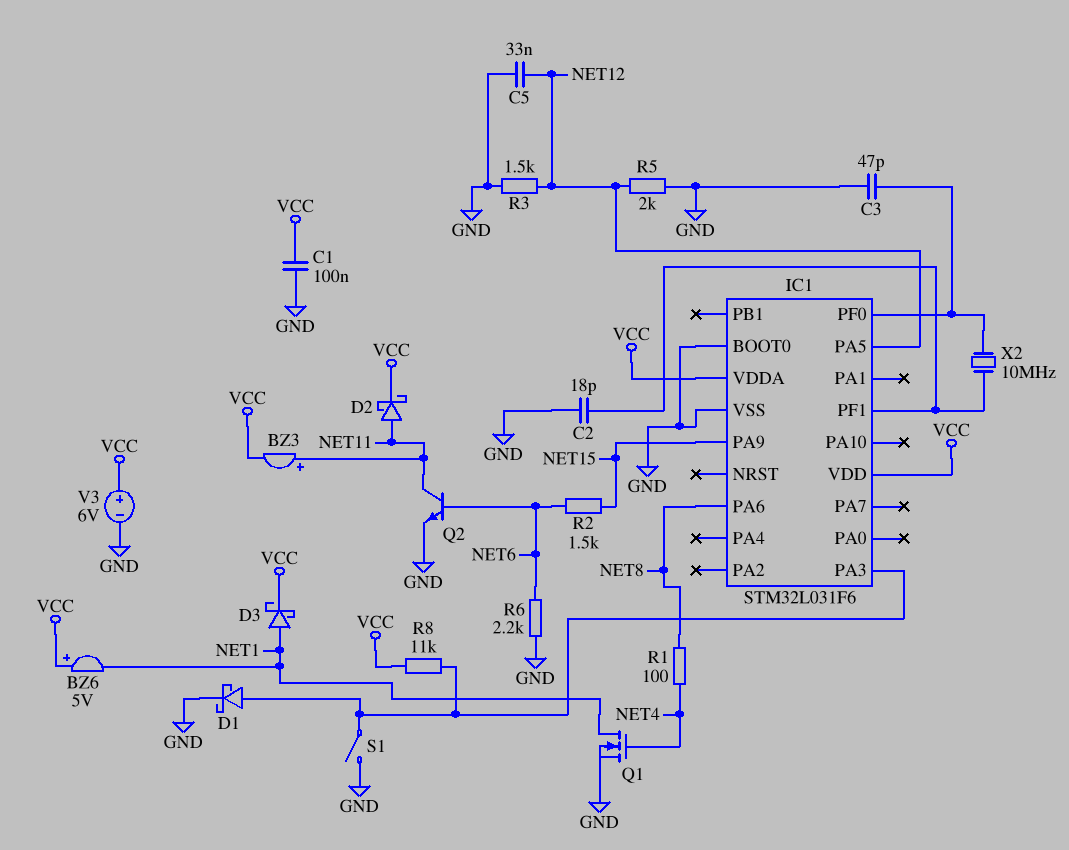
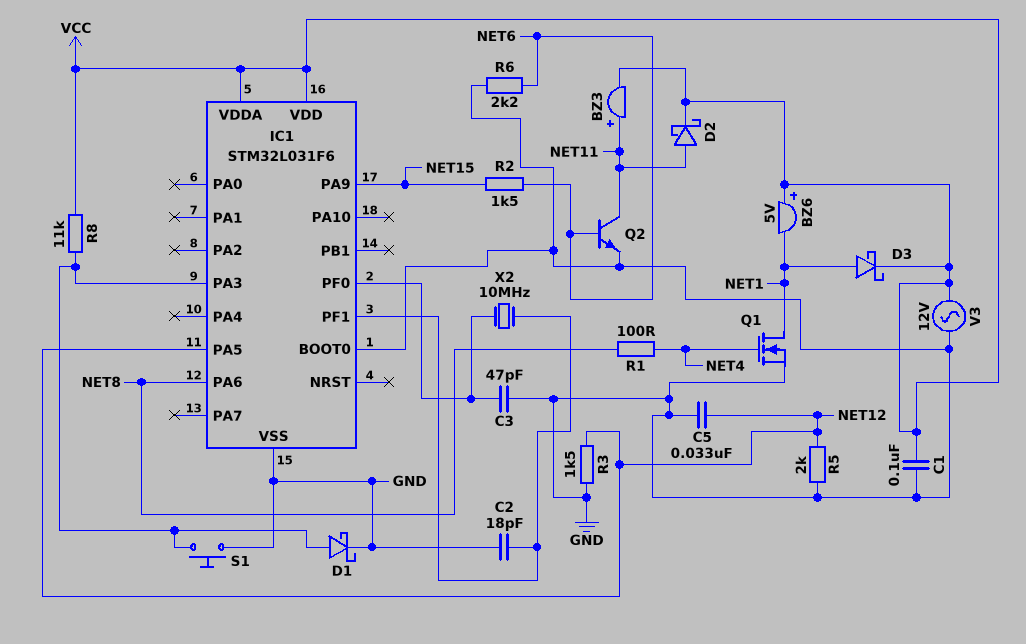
S1: switch (GND, IC1/PA3) -> button (GND, IC1/PA3)
V3: 6V (plus VCC, minus GND) -> AC 12V (GND, VCC)

